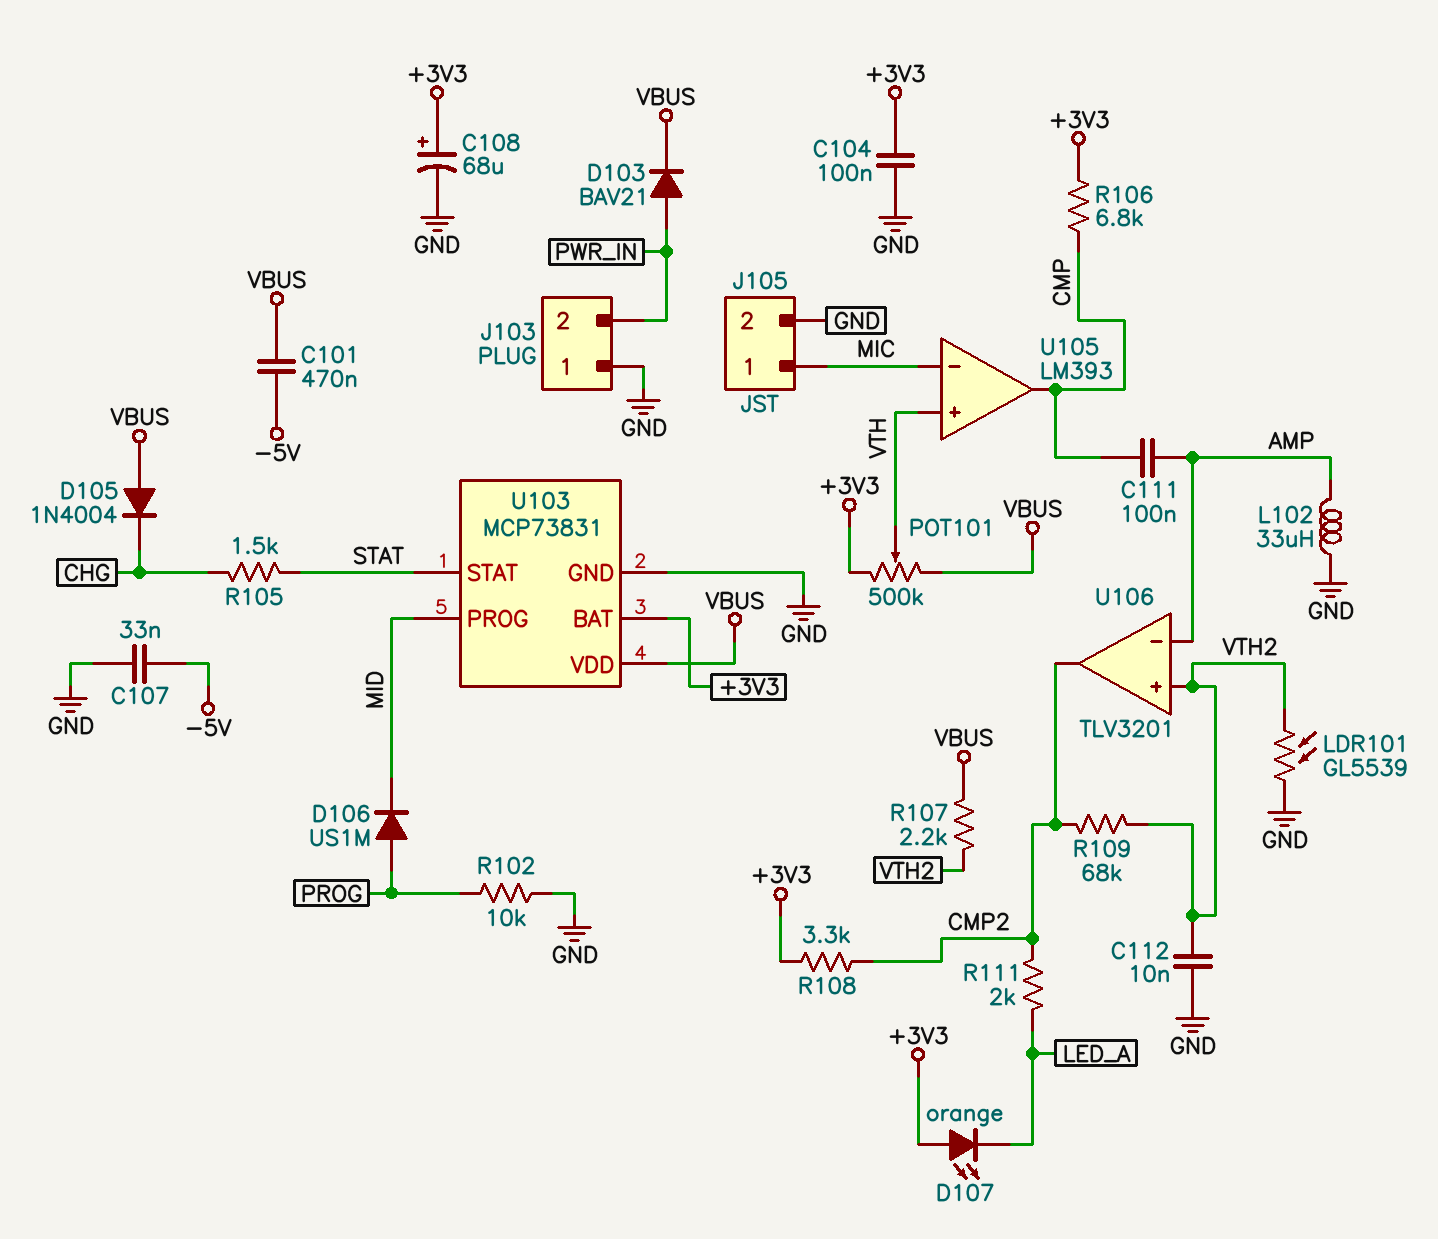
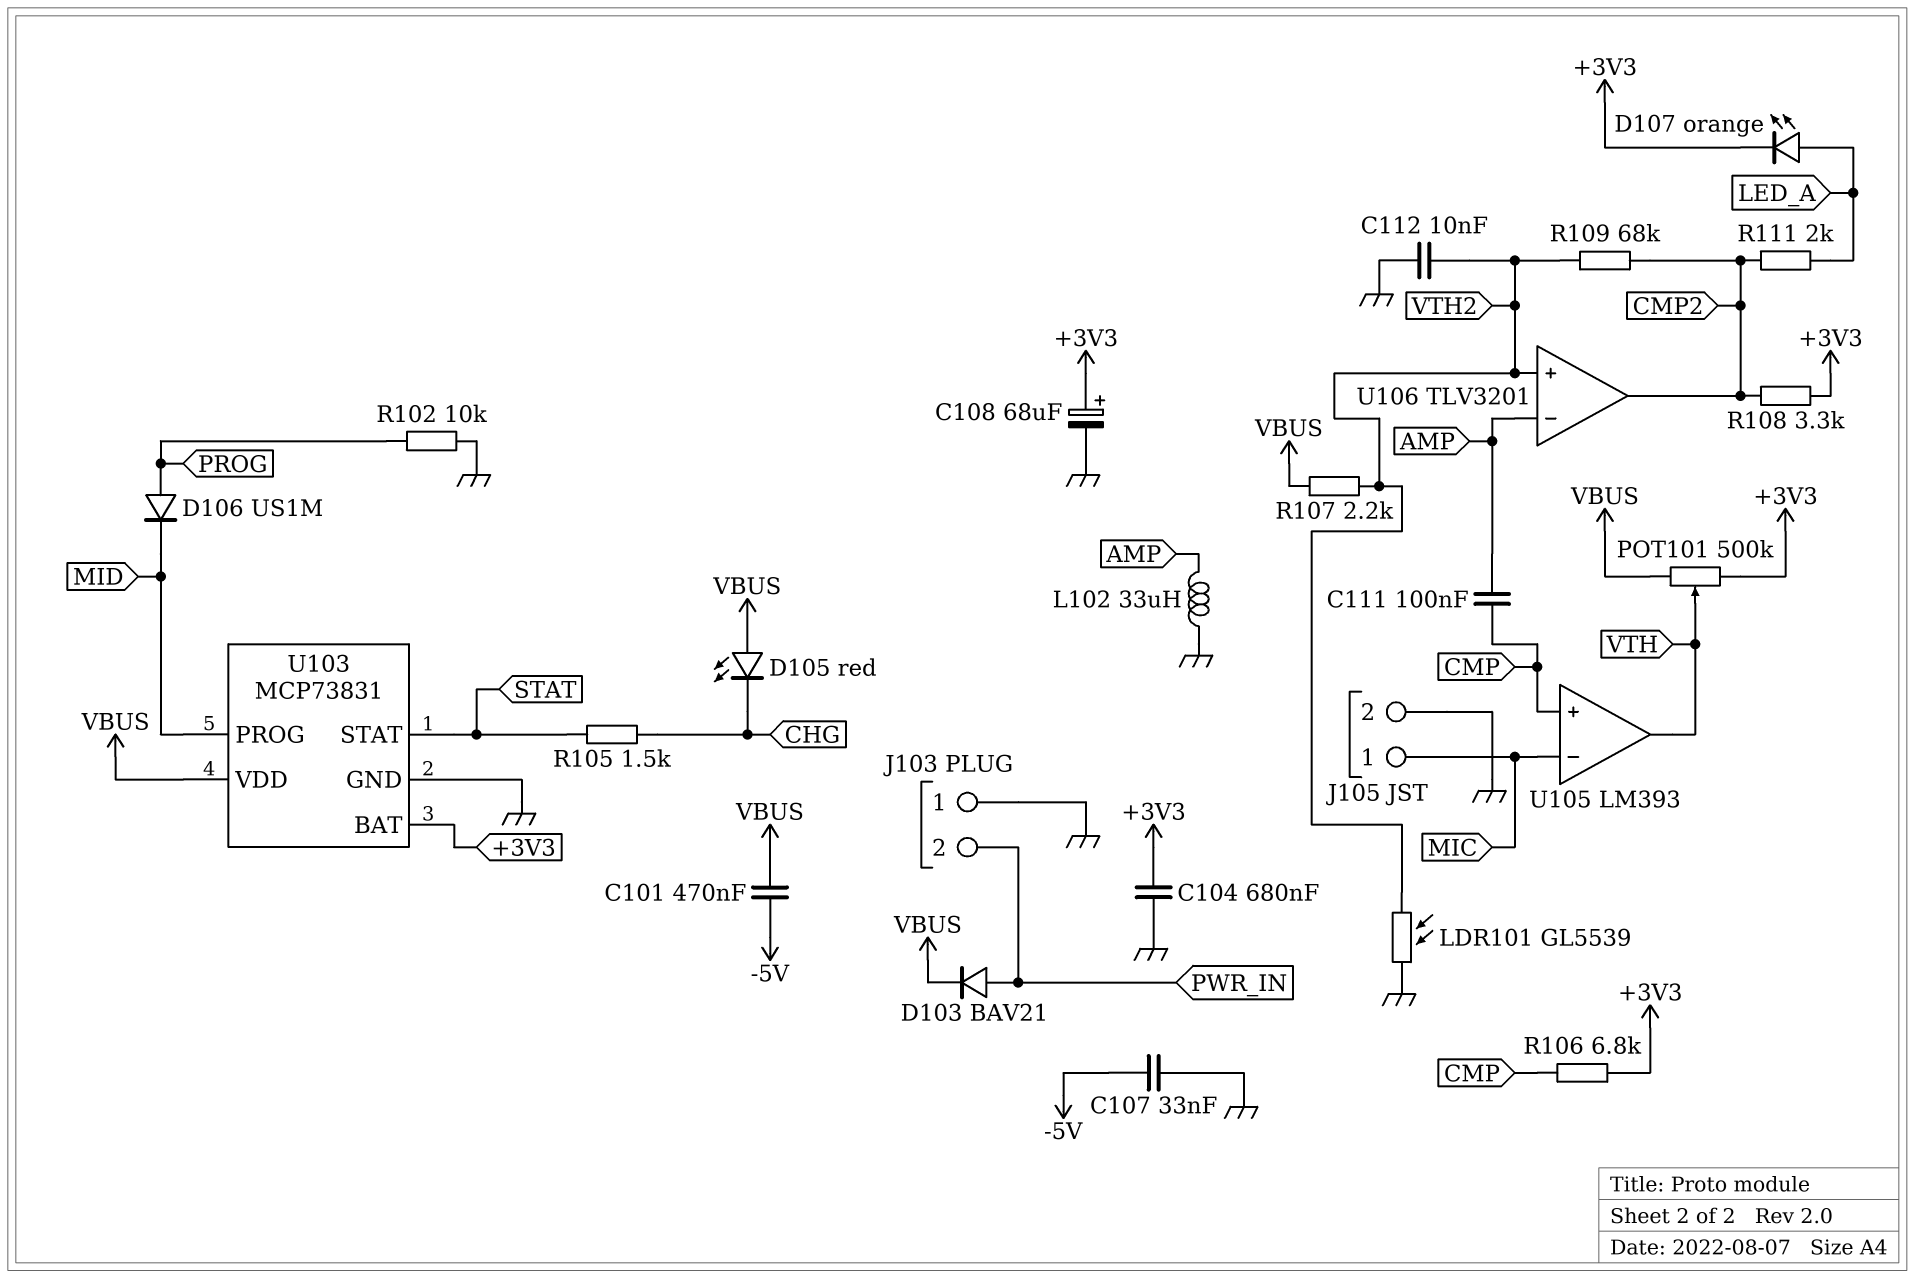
C104: 100nF (+3V3, GND) -> 680nF (+3V3, GND)
D105: diode 1N4004 (A VBUS, K CHG) -> LED red (A VBUS, K CHG)
D107: LED orange (A +3V3, K LED_A) -> LED orange (A LED_A, K +3V3)
U105 pin in+: VTH -> CMP
U105 pin out: CMP -> VTH

